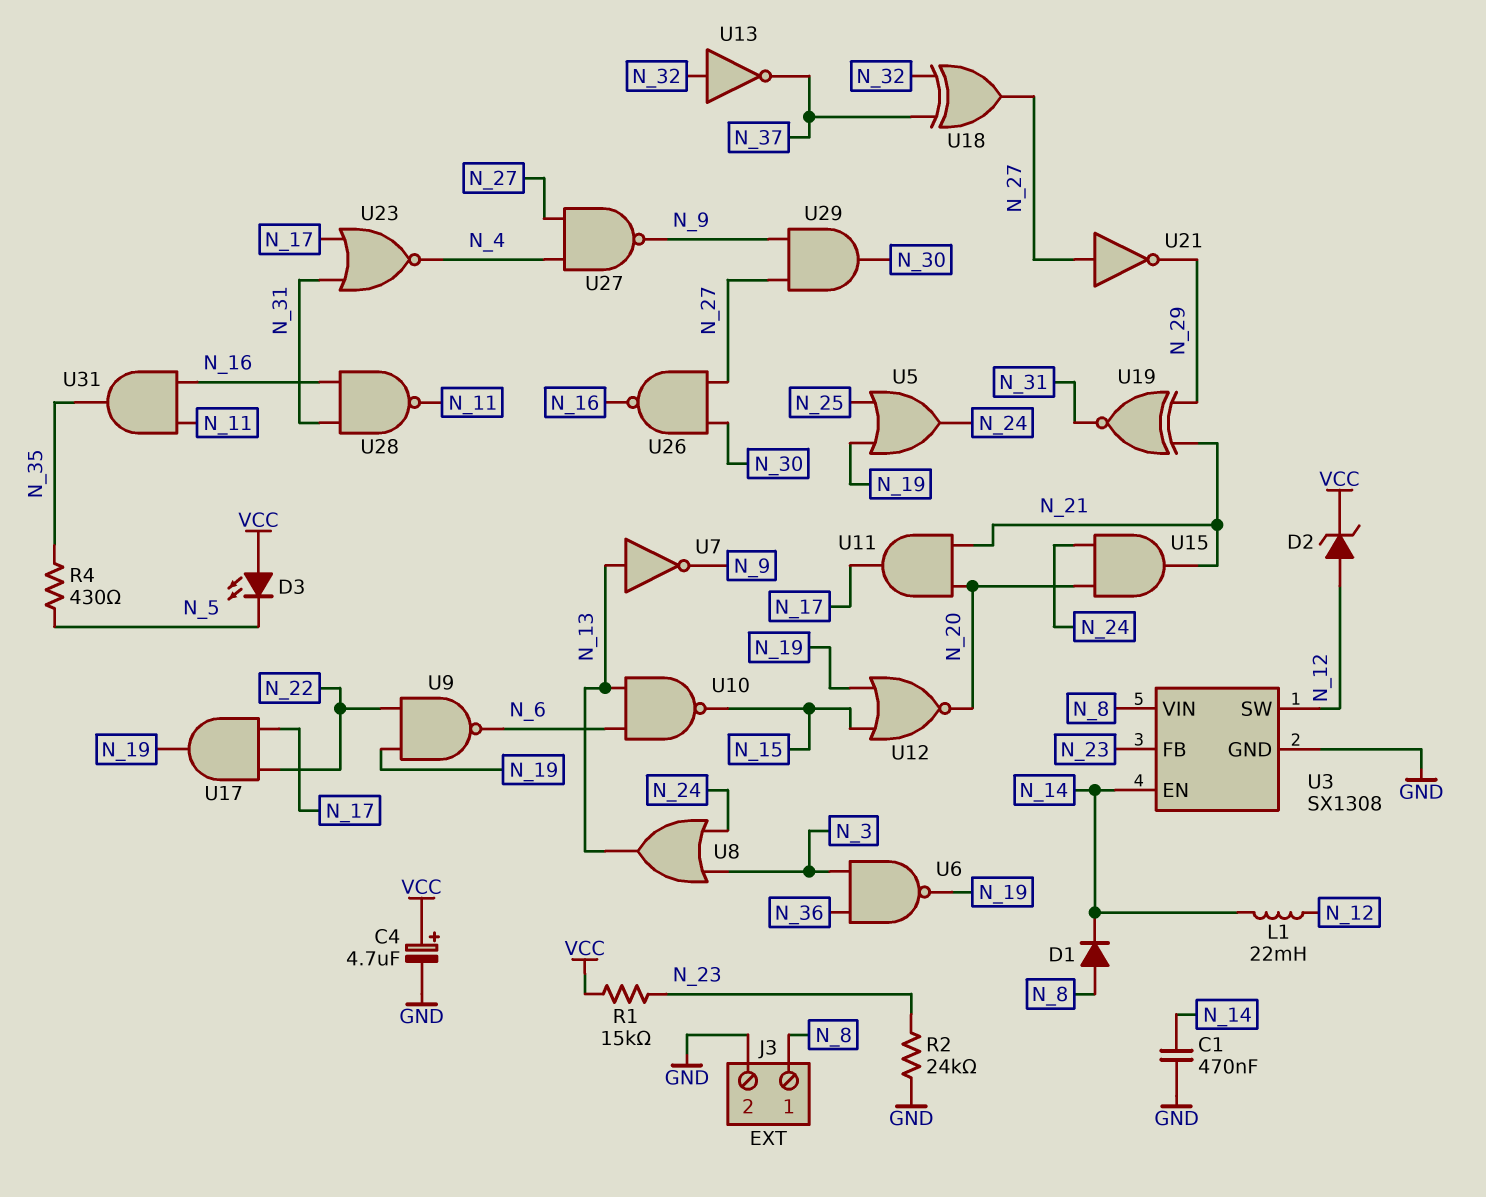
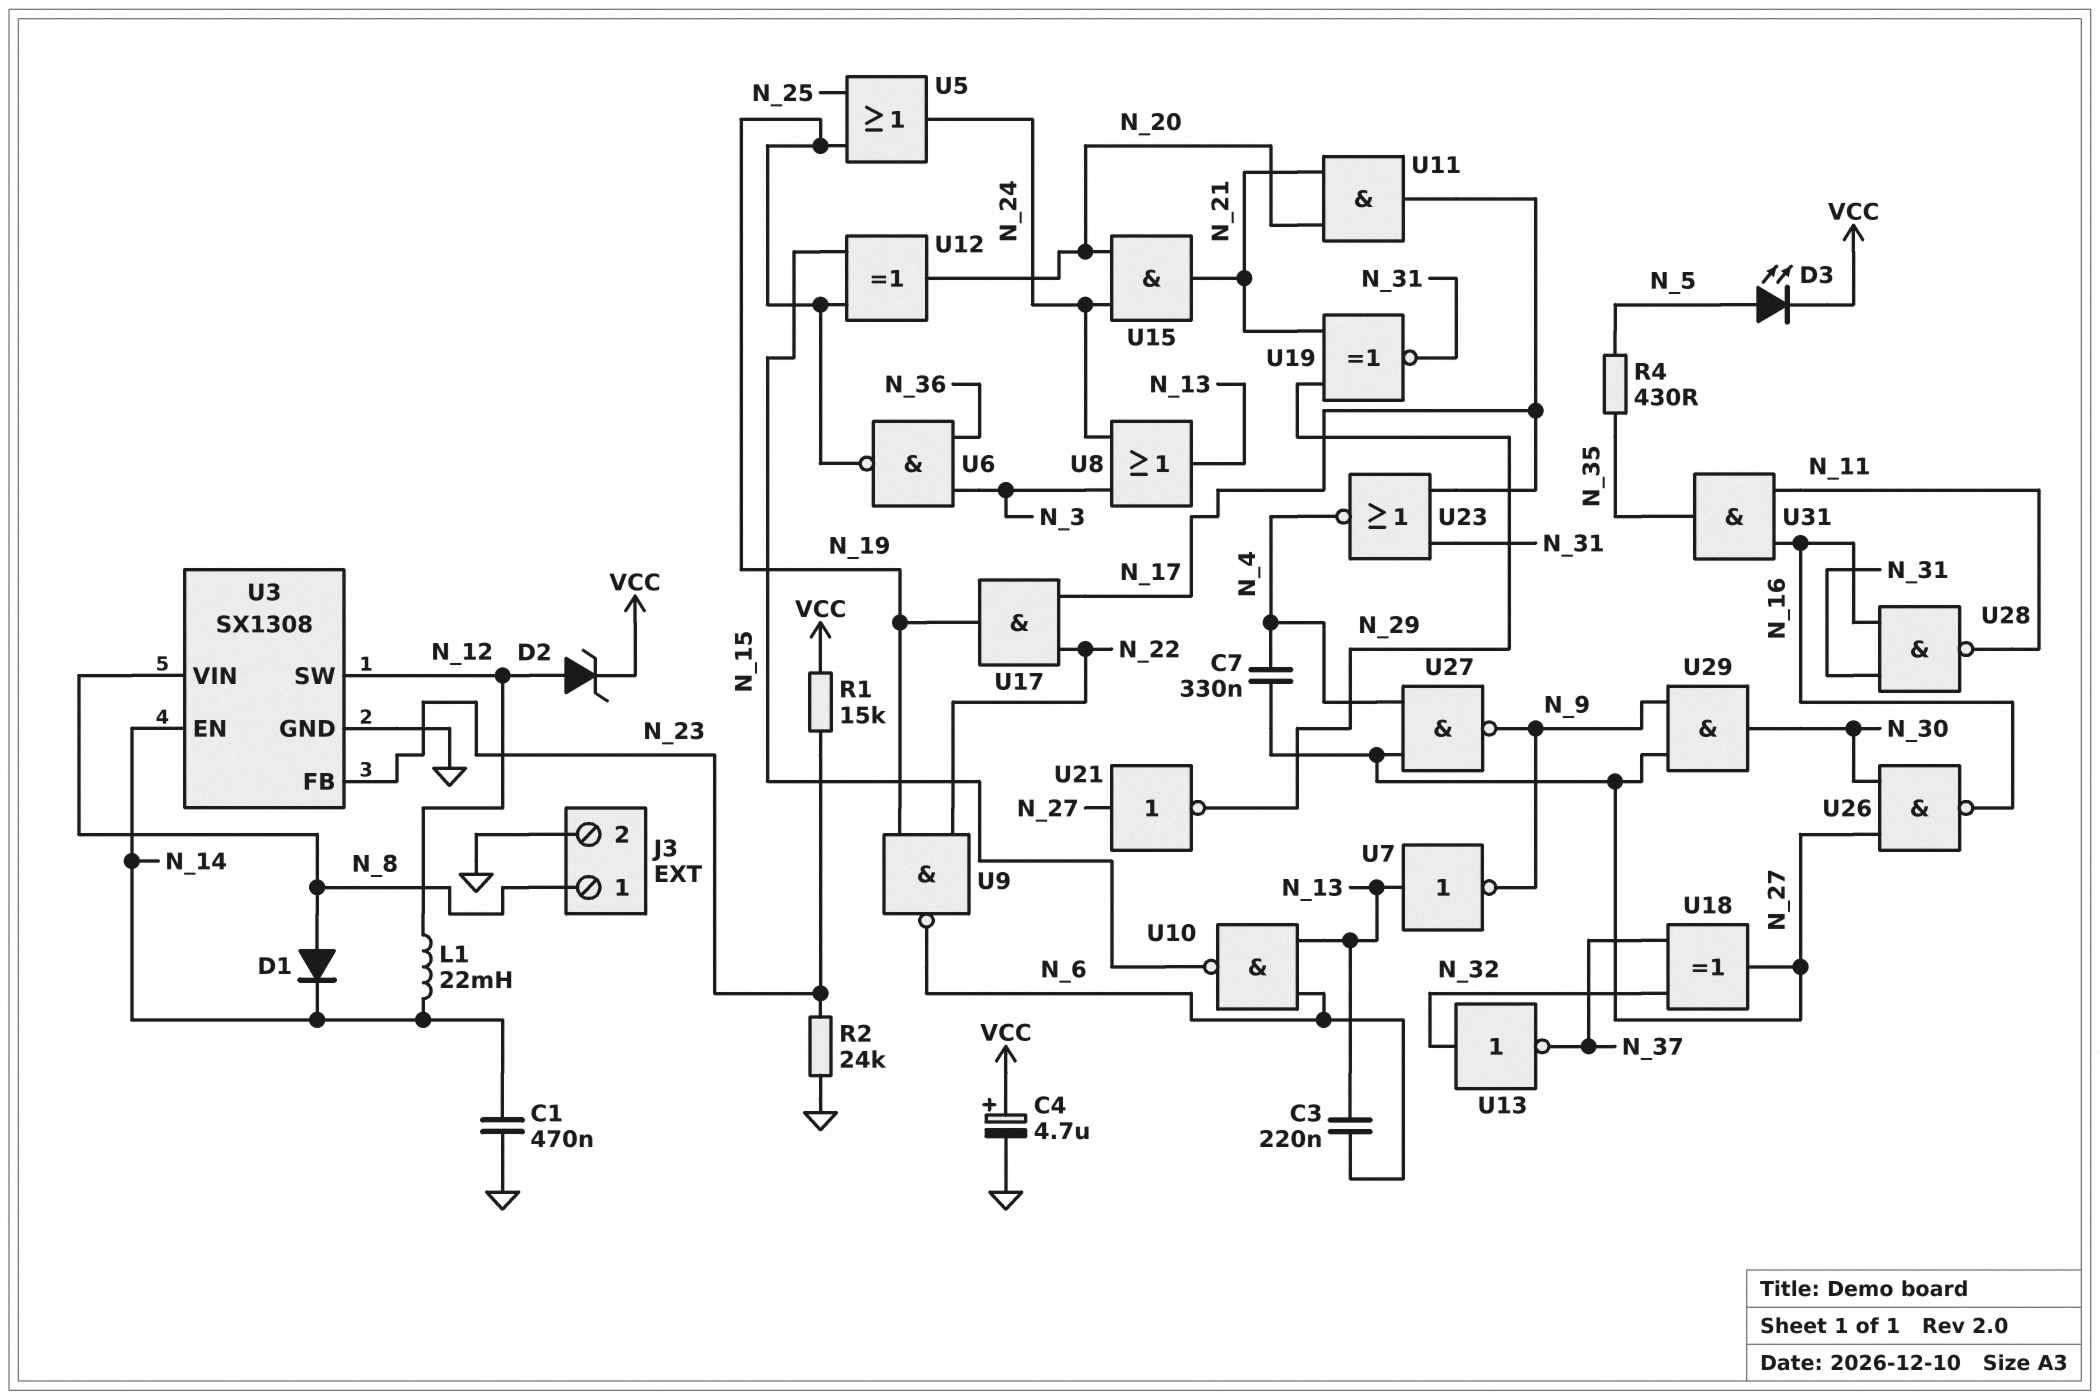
C3: none -> 220nF (N_6, N_13)
C7: none -> 330nF (N_4, N_27)
D3: LED (A VCC, K N_5) -> LED (A N_5, K VCC)
U12: NOR (in N_15, in N_19, out N_20) -> XOR (in N_15, in N_19, out N_20)

